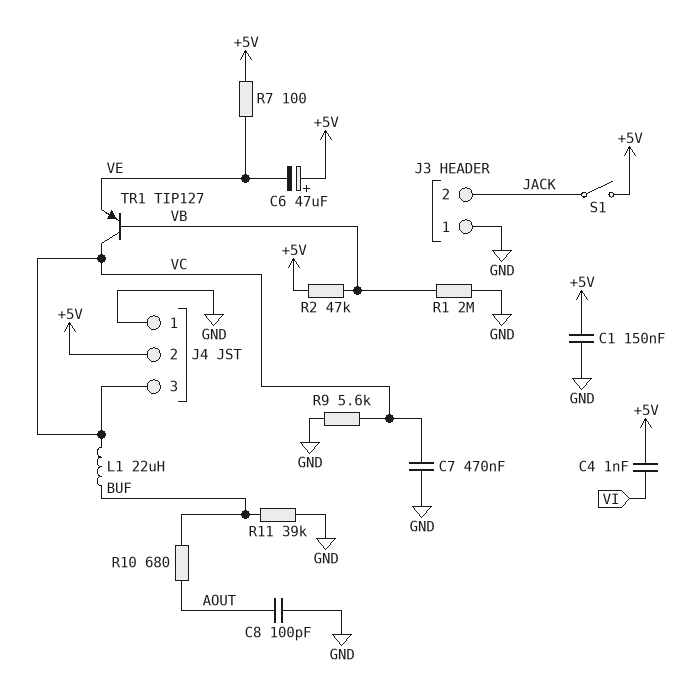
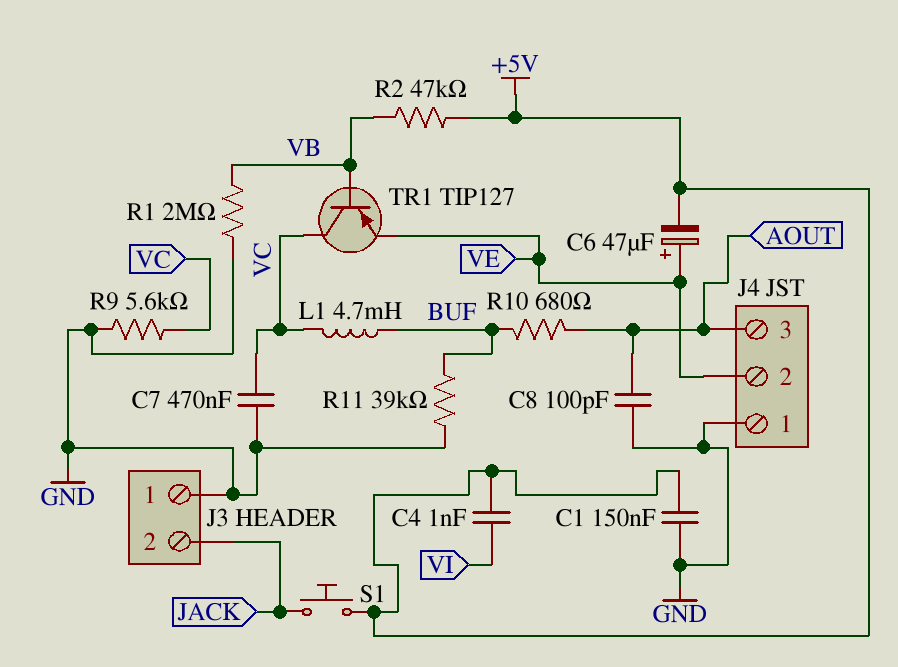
C6: 47uF (plus +5V, minus VE) -> 47uF (plus VE, minus +5V)
J4 pin 2: +5V -> VE
J4 pin 3: VC -> AOUT
L1: 22uH (BUF, VC) -> 4.7mH (BUF, VC)
R7: 100 (+5V, VE) -> none
S1: switch (+5V, JACK) -> button (+5V, JACK)

